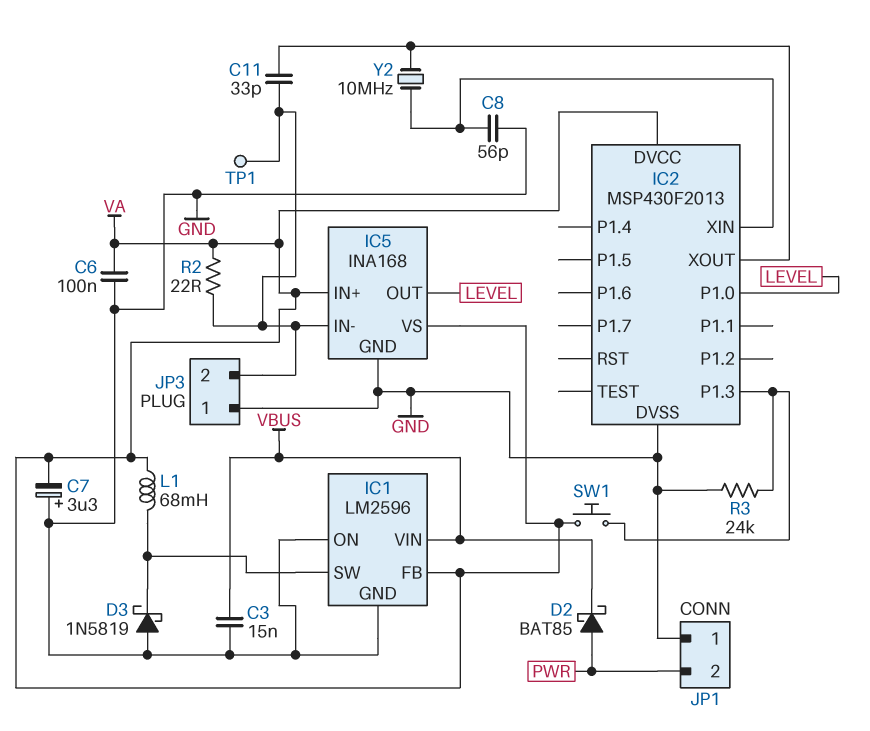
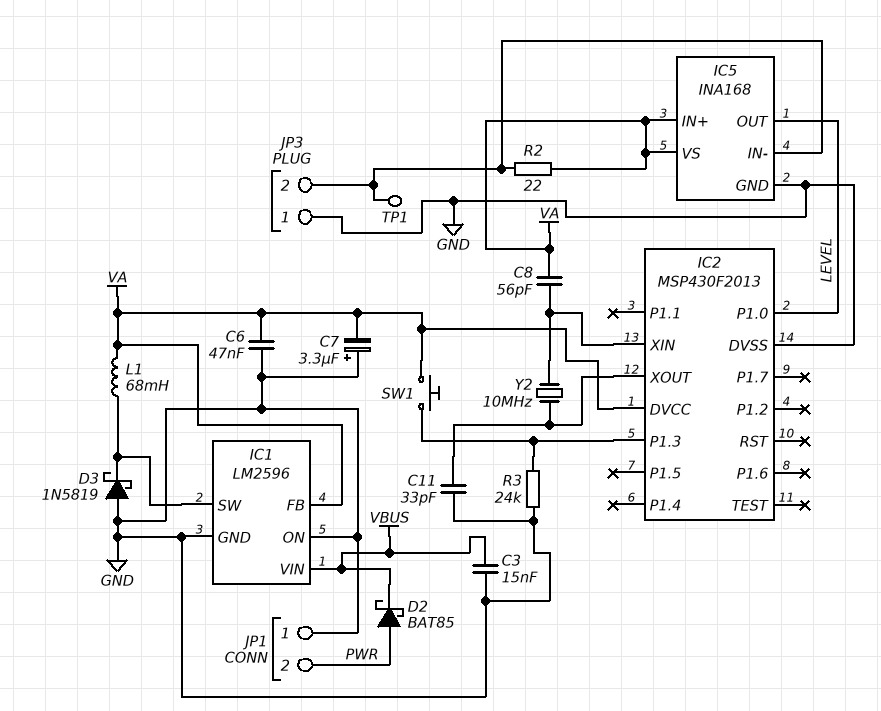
C6: 100nF (GND, VA) -> 47nF (GND, VA)
C8: 56pF (GND, IC2/XIN) -> 56pF (IC2/XIN, VA)
C11: 33pF (IC2/XOUT, IC5/IN-) -> 33pF (GND, IC2/XOUT)

